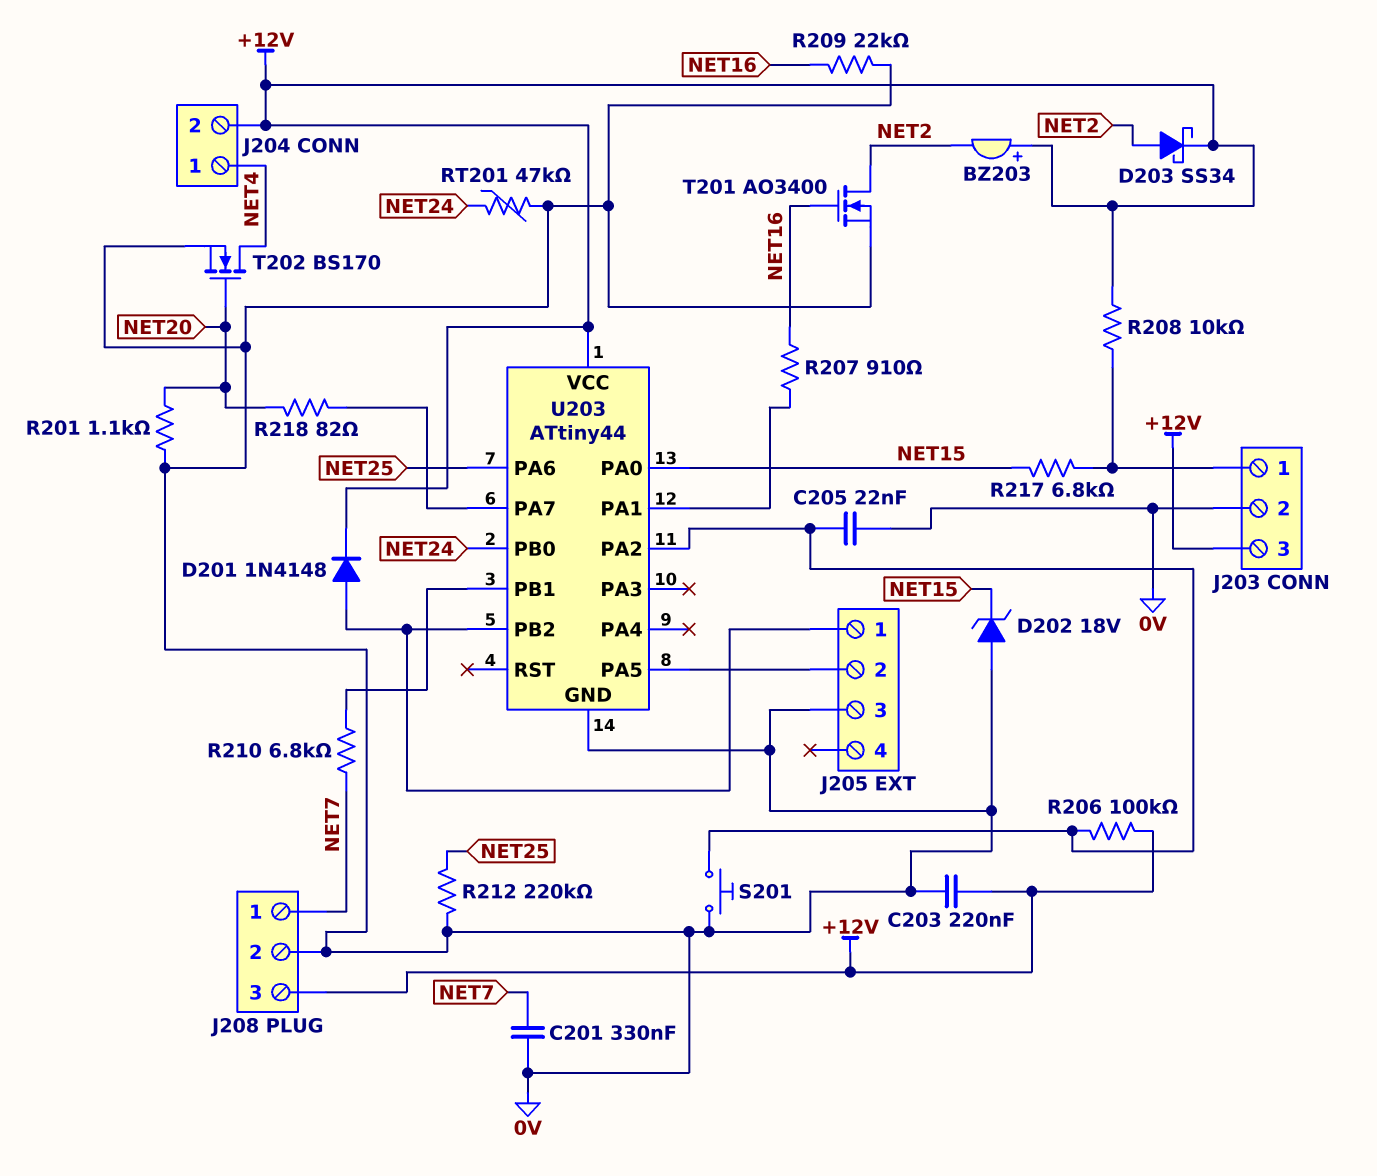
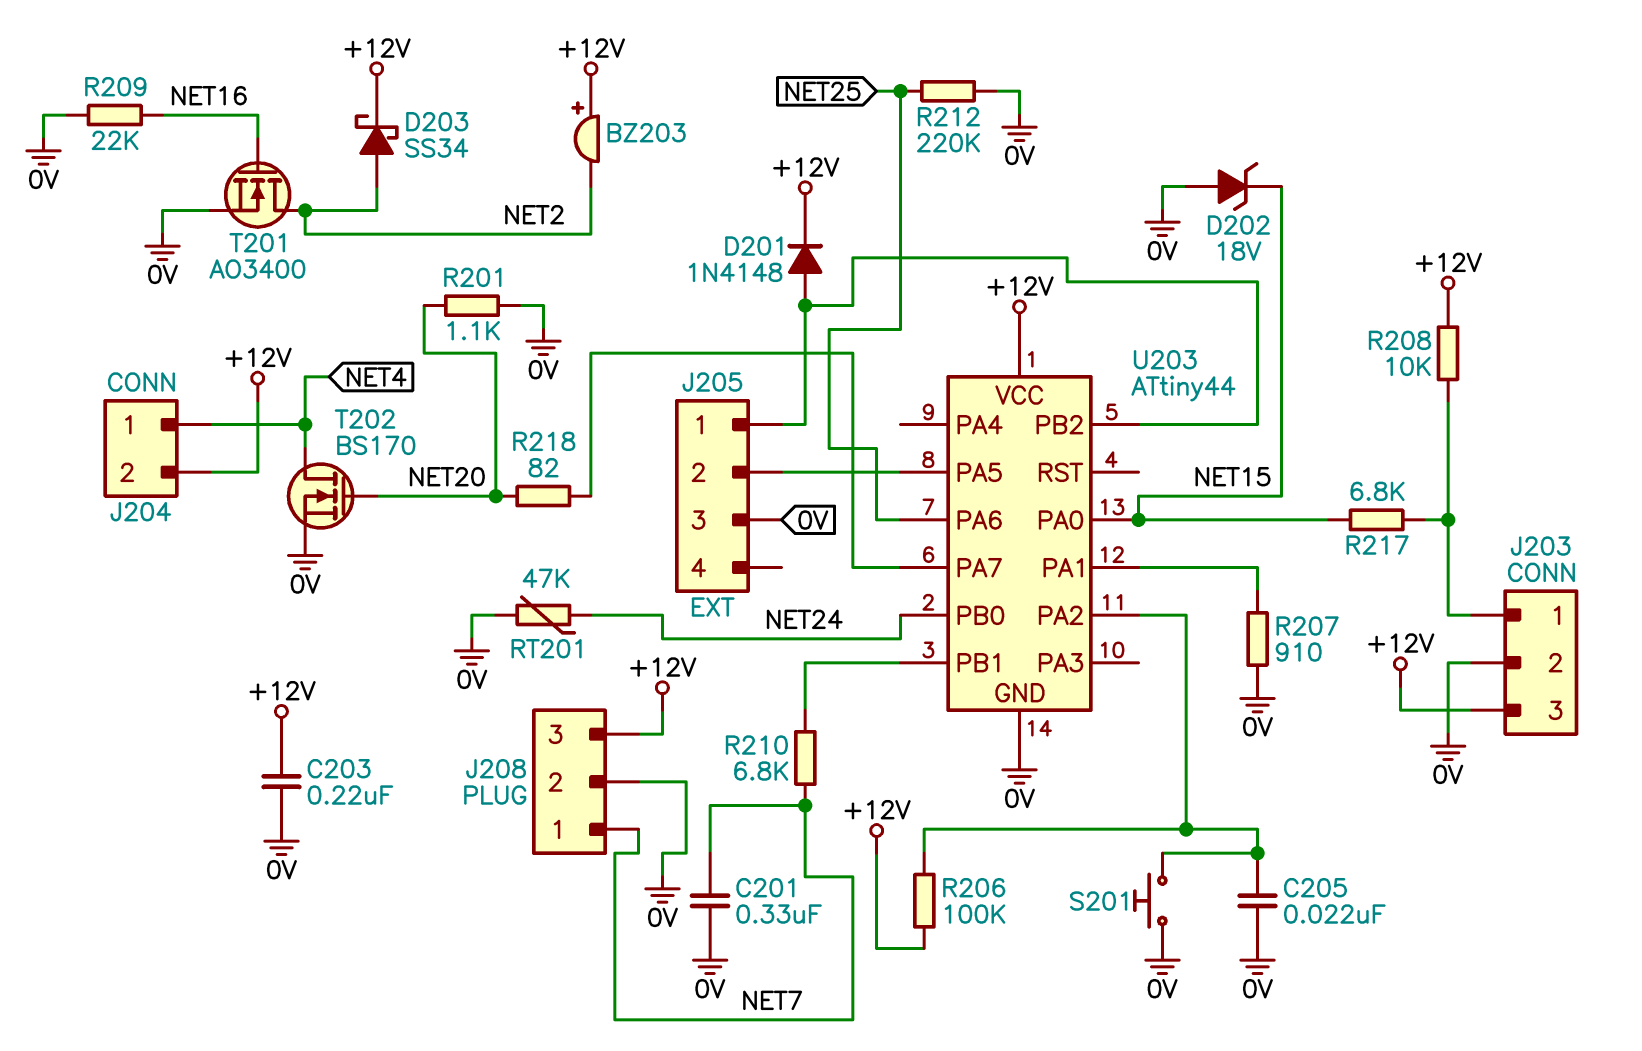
R207: 910 (NET16, U203/PA1) -> 910 (0V, U203/PA1)

